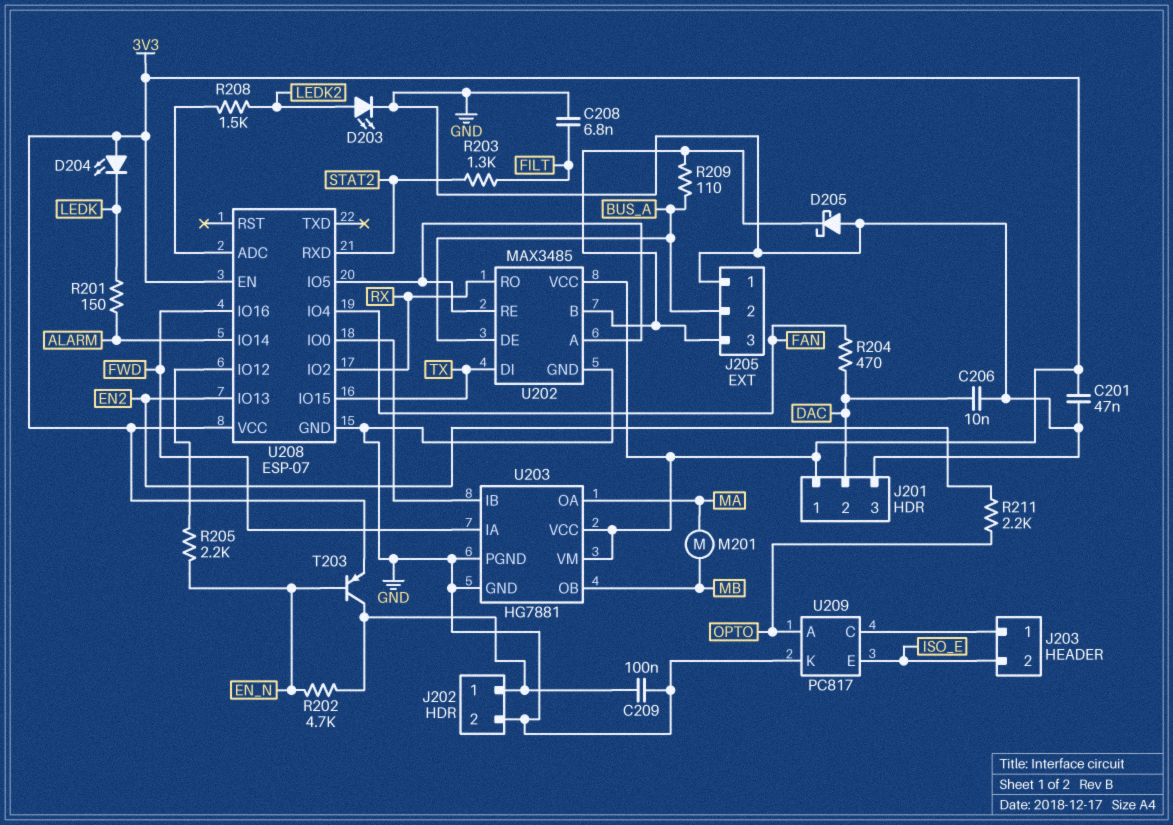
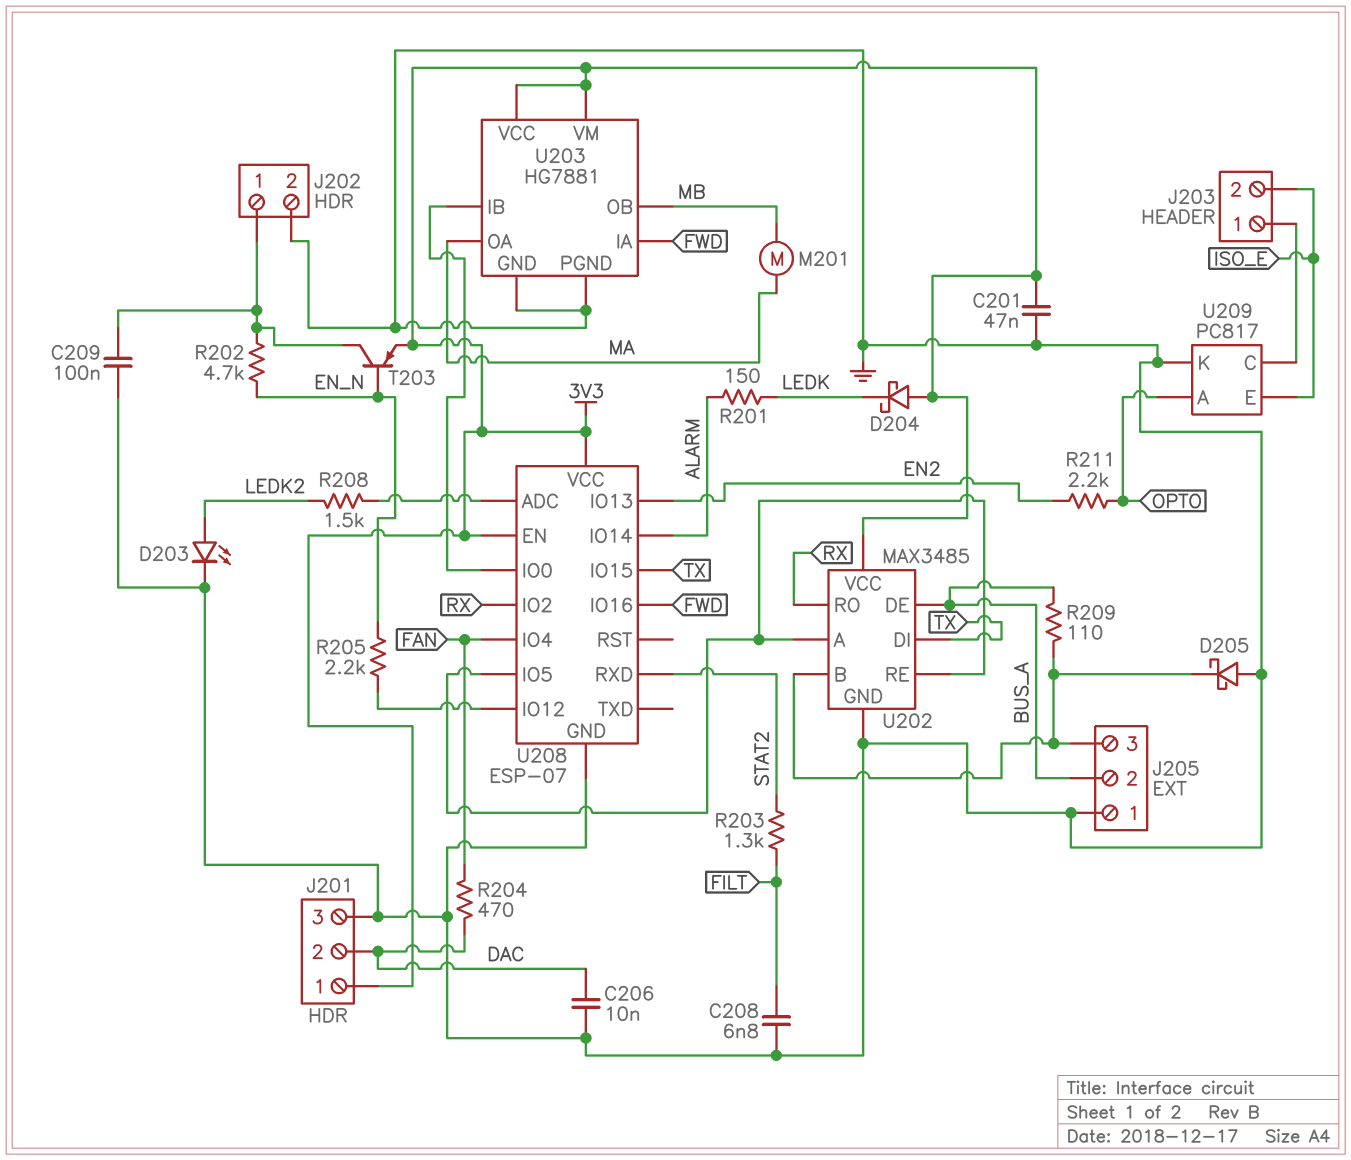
D204: LED (A 3V3, K LEDK) -> schottky (A 3V3, K LEDK)

